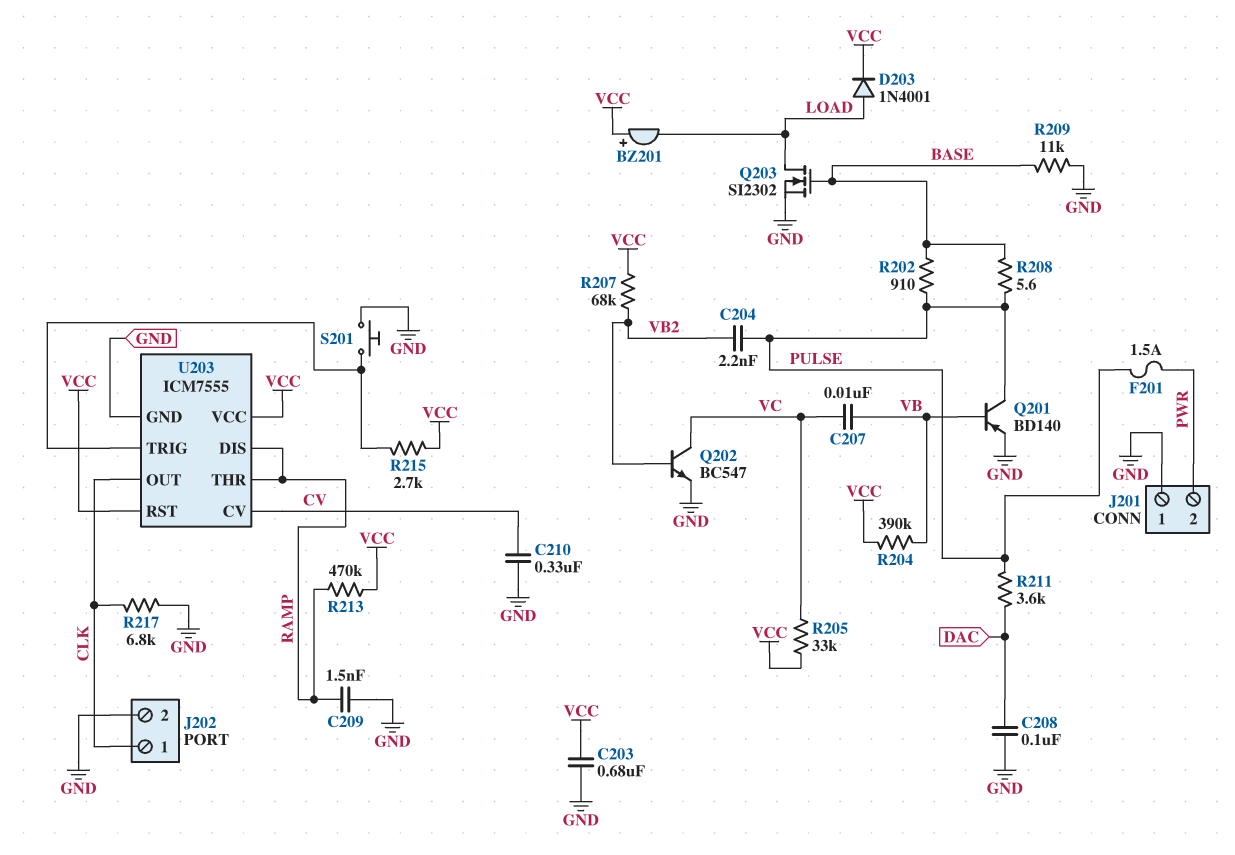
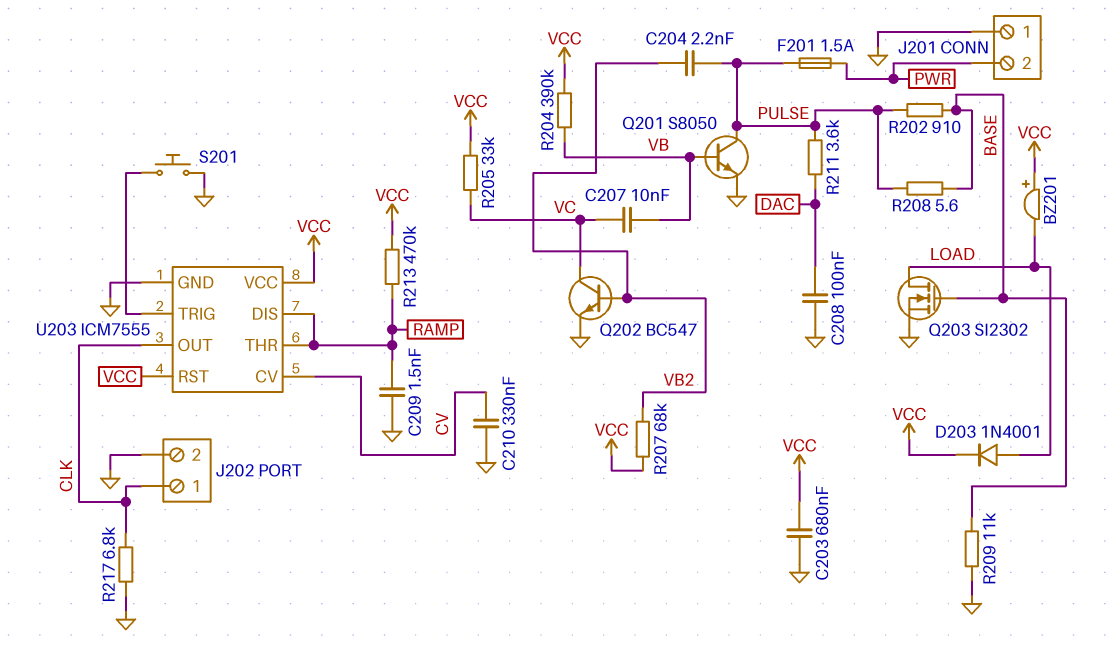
Q201: PNP BD140 (B VB, C PULSE, E GND) -> NPN S8050 (B VB, C PULSE, E GND)
R215: 2.7k (U203/TRIG, VCC) -> none

